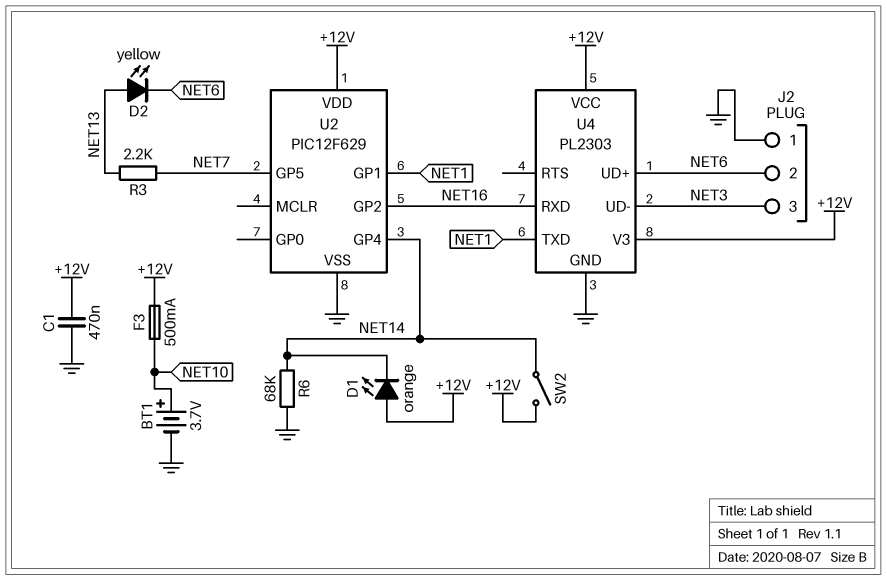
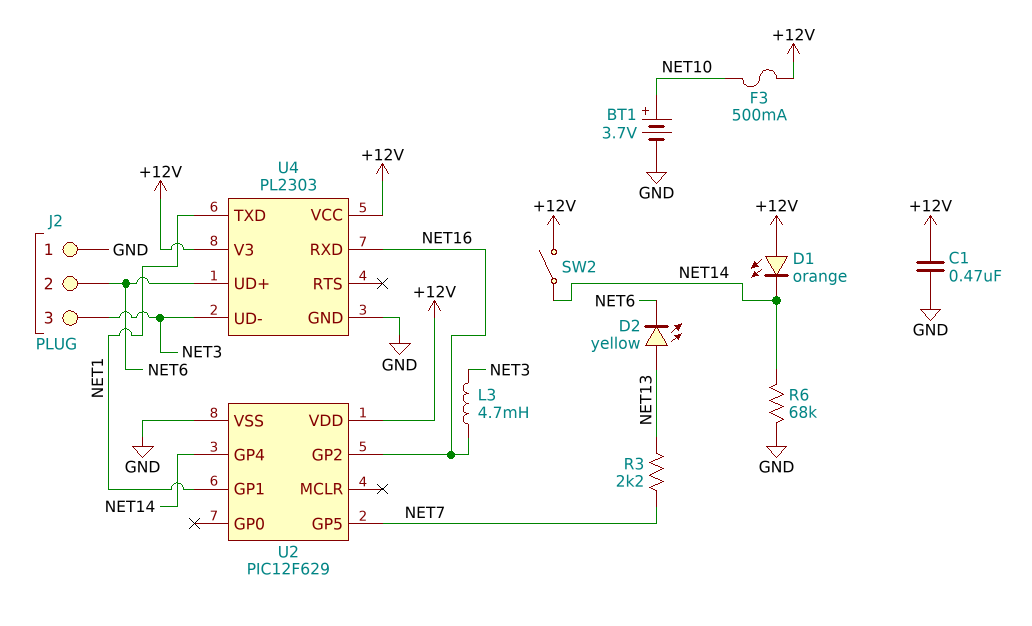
L3: none -> 4.7mH (NET3, NET16)

